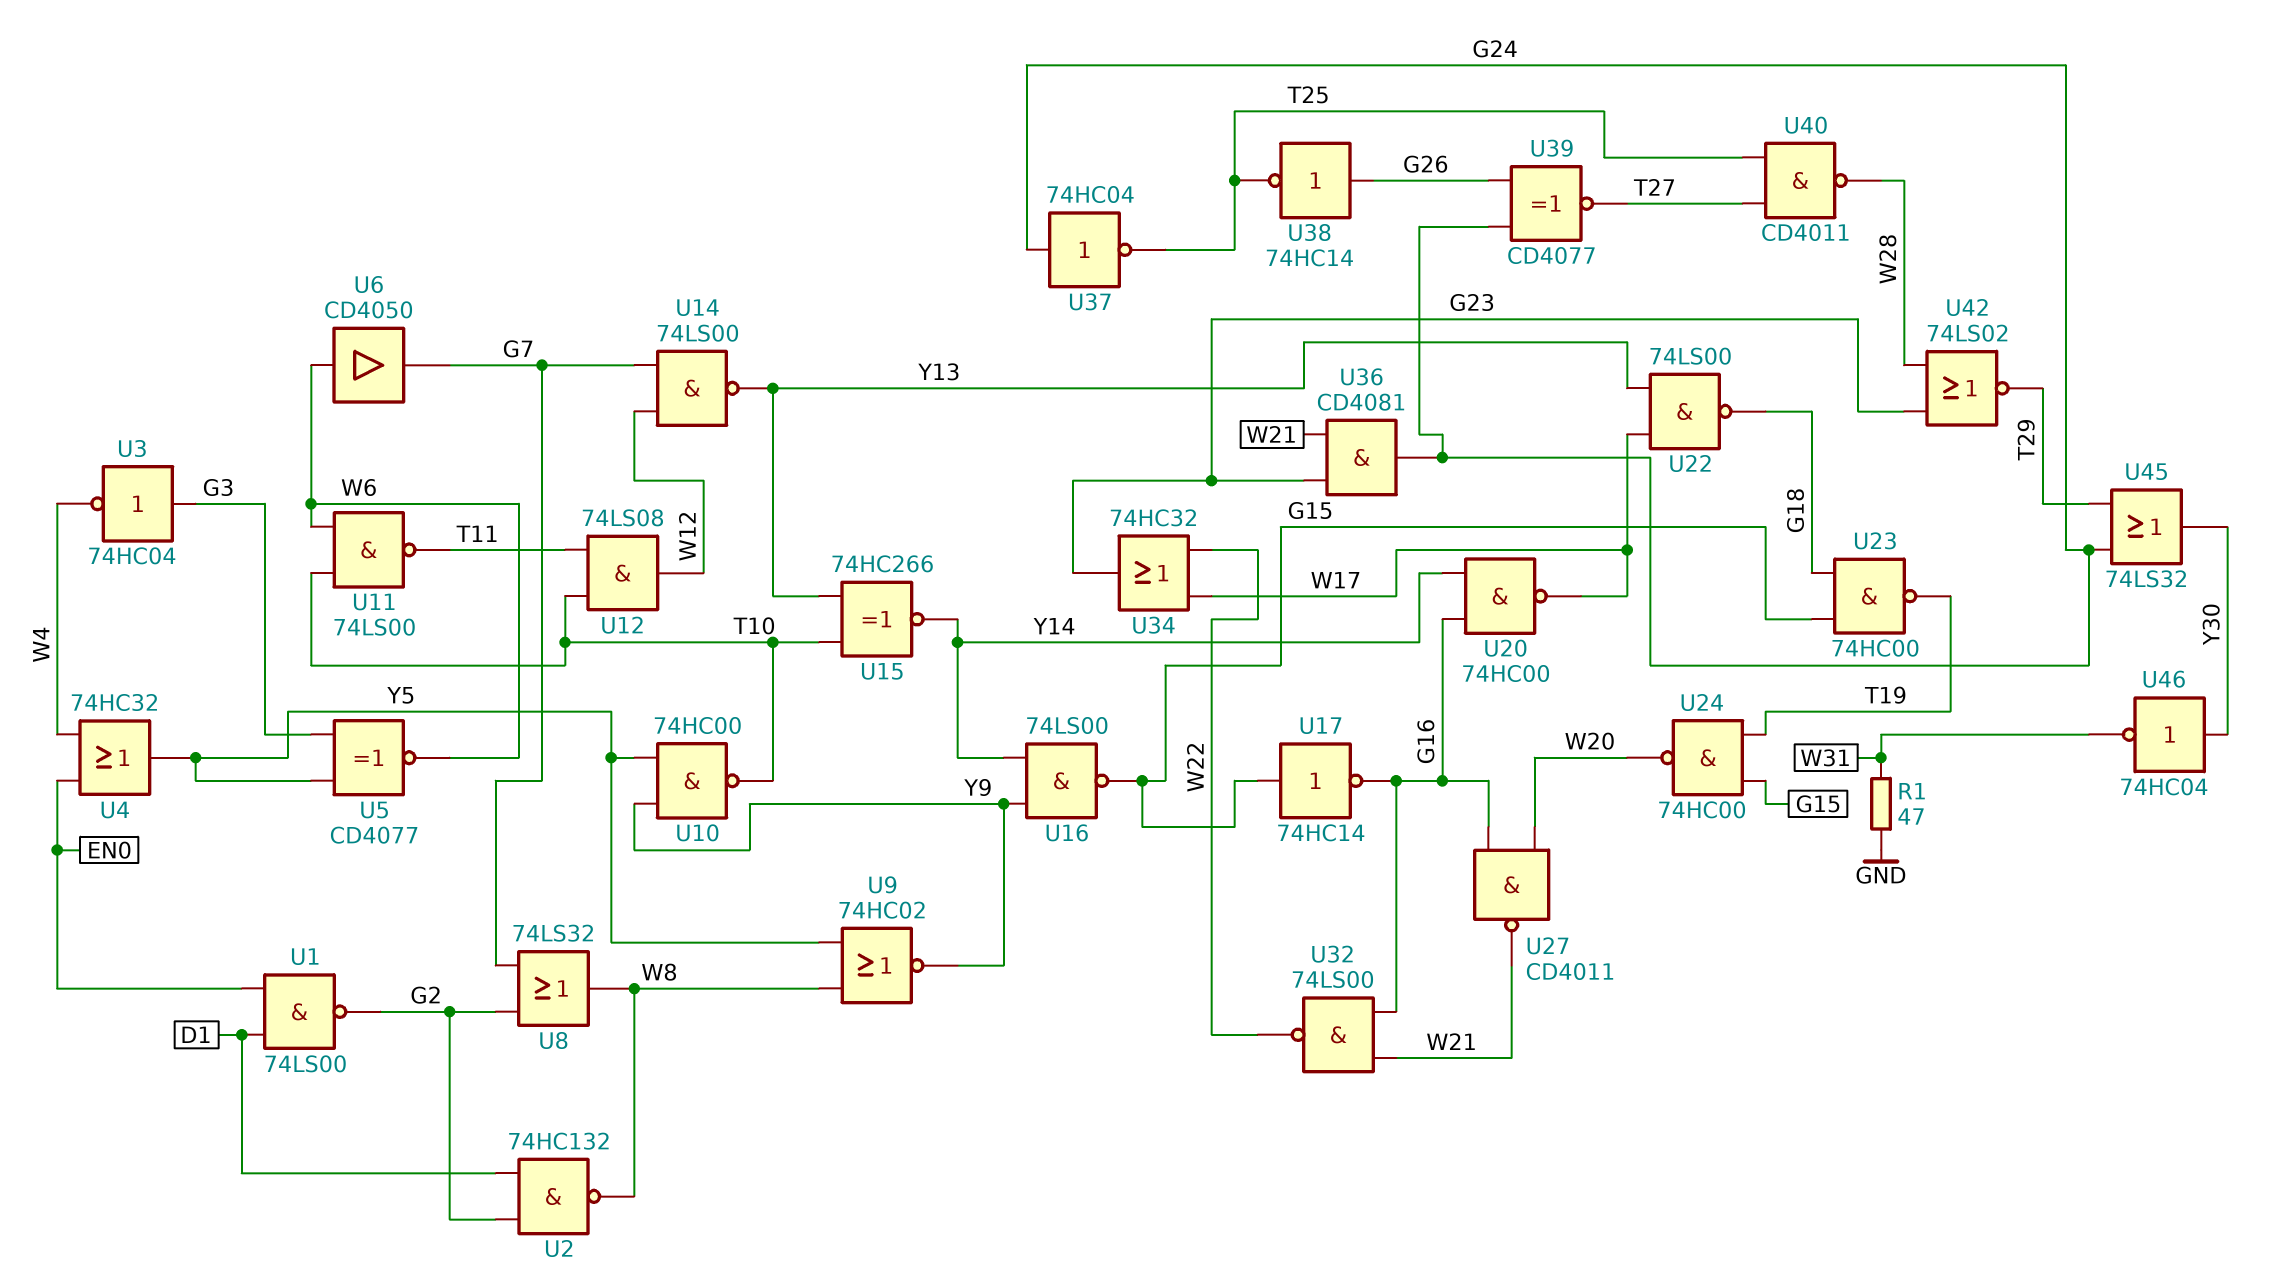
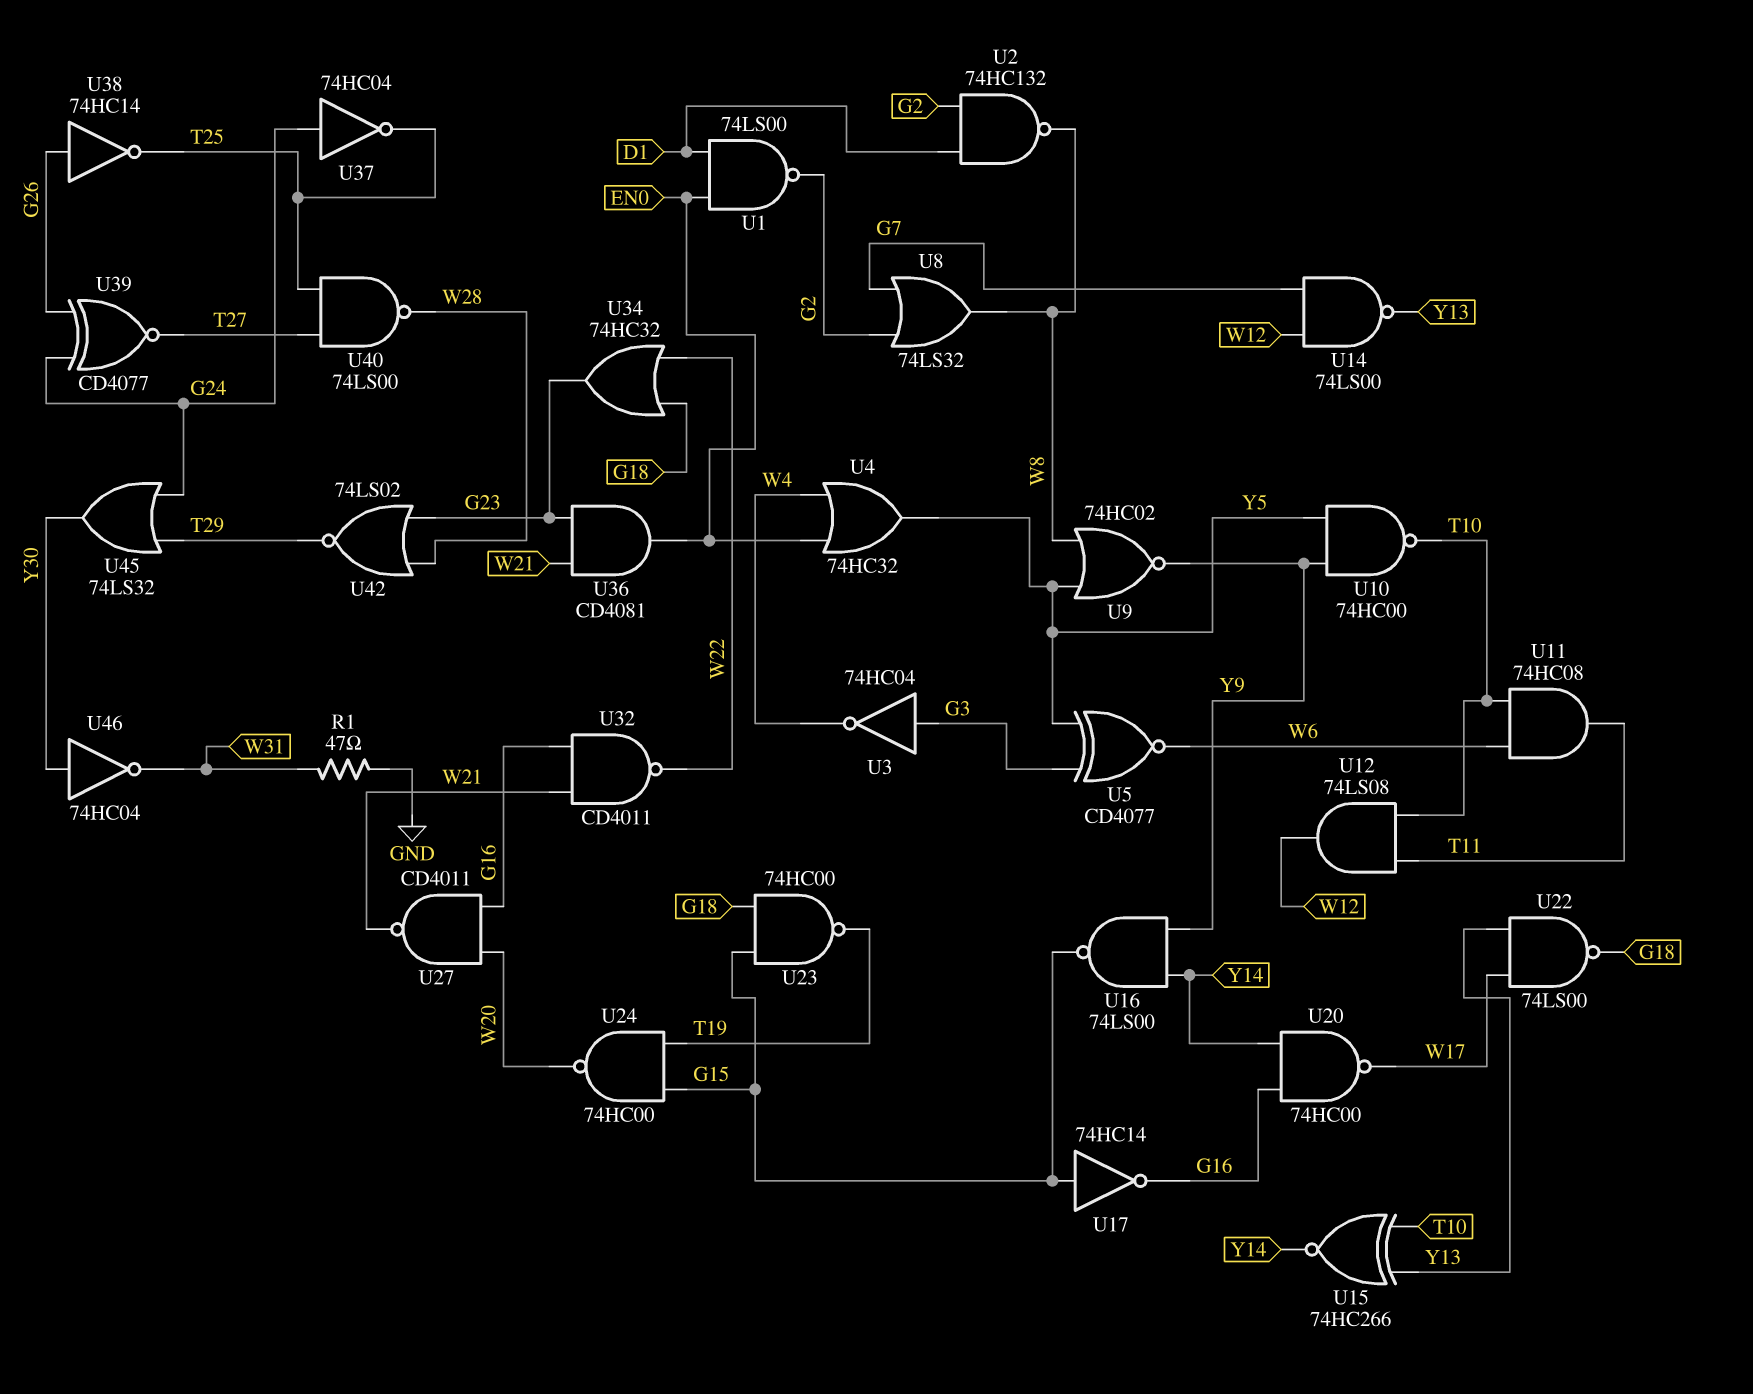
U6: buffer CD4050 (in W6, out G7) -> none
U11: NAND 74LS00 (in T10, in W6, out T11) -> AND 74HC08 (in T10, in W6, out T11)
U32: NAND 74LS00 (in G16, in W21, out W22) -> NAND CD4011 (in G16, in W21, out W22)
U34: OR 74HC32 (in W17, in W22, out G23) -> OR 74HC32 (in G18, in W22, out G23)
U36: AND CD4081 (in G23, in W21, out G24) -> AND CD4081 (in G23, in W21, out EN0)
U40: NAND CD4011 (in T25, in T27, out W28) -> NAND 74LS00 (in T25, in T27, out W28)

